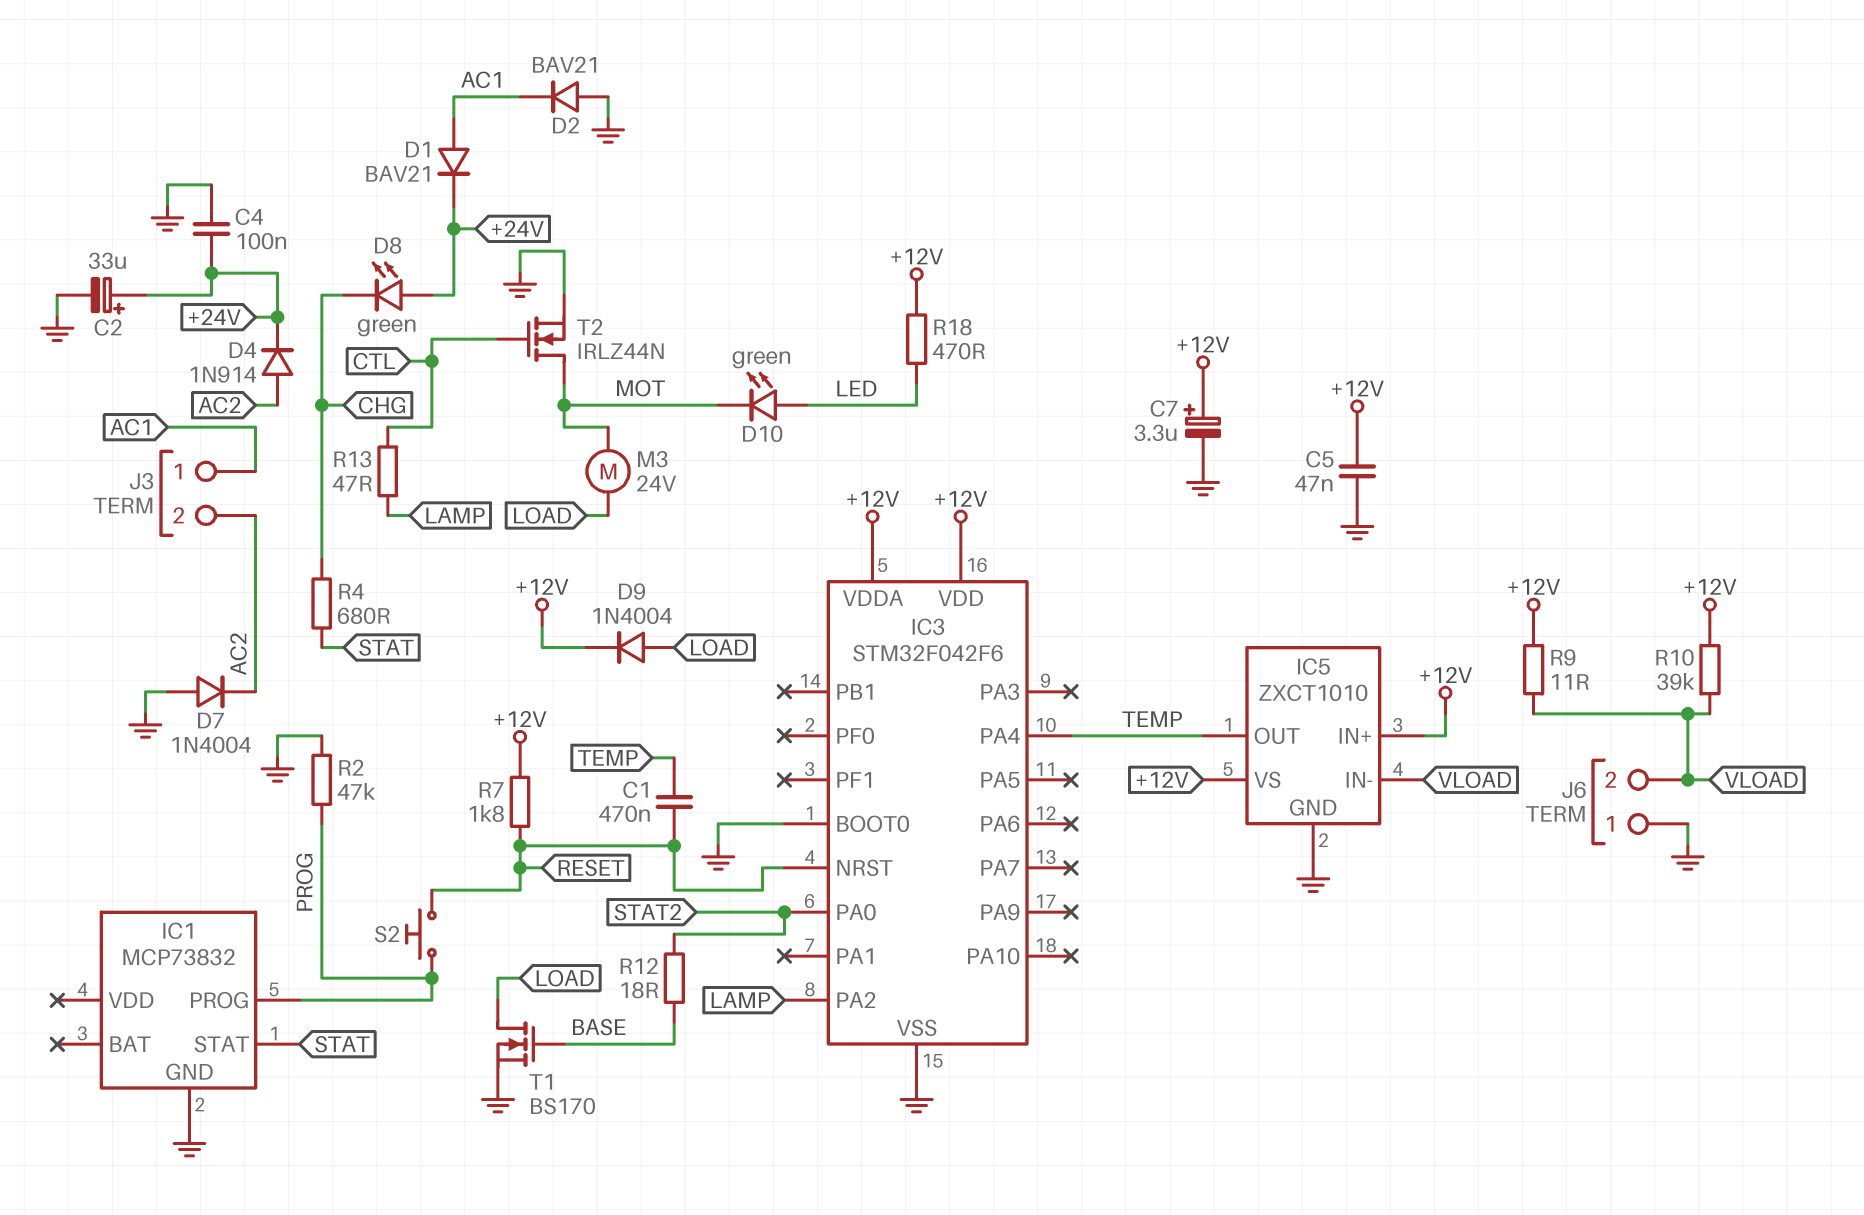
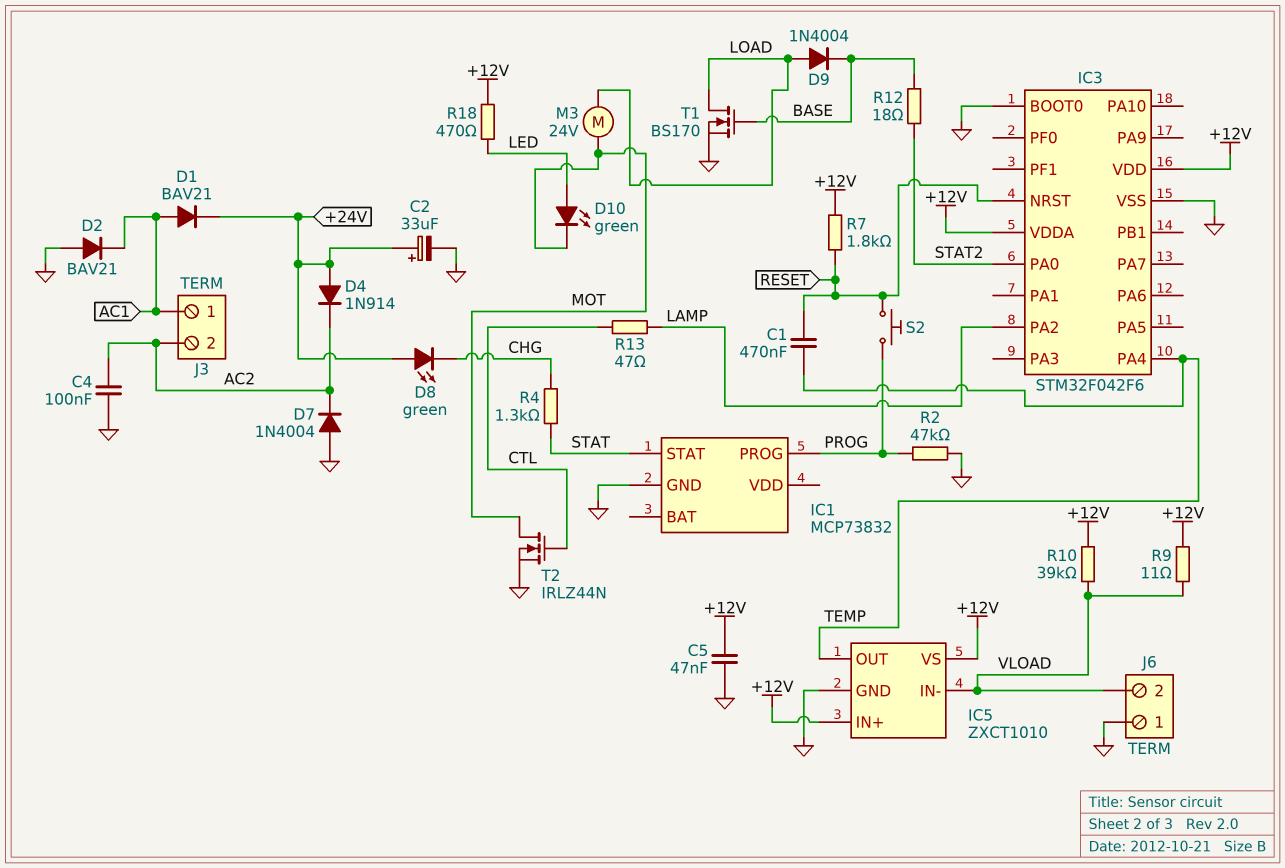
C4: 100nF (+24V, GND) -> 100nF (AC2, GND)
C7: 3.3uF (plus +12V, minus GND) -> none
D4: diode 1N914 (A AC2, K +24V) -> diode 1N914 (A +24V, K AC2)
D9: diode 1N4004 (A LOAD, K +12V) -> diode 1N4004 (A LOAD, K BASE)
R4: 680 (CHG, STAT) -> 1.3k (CHG, STAT)

